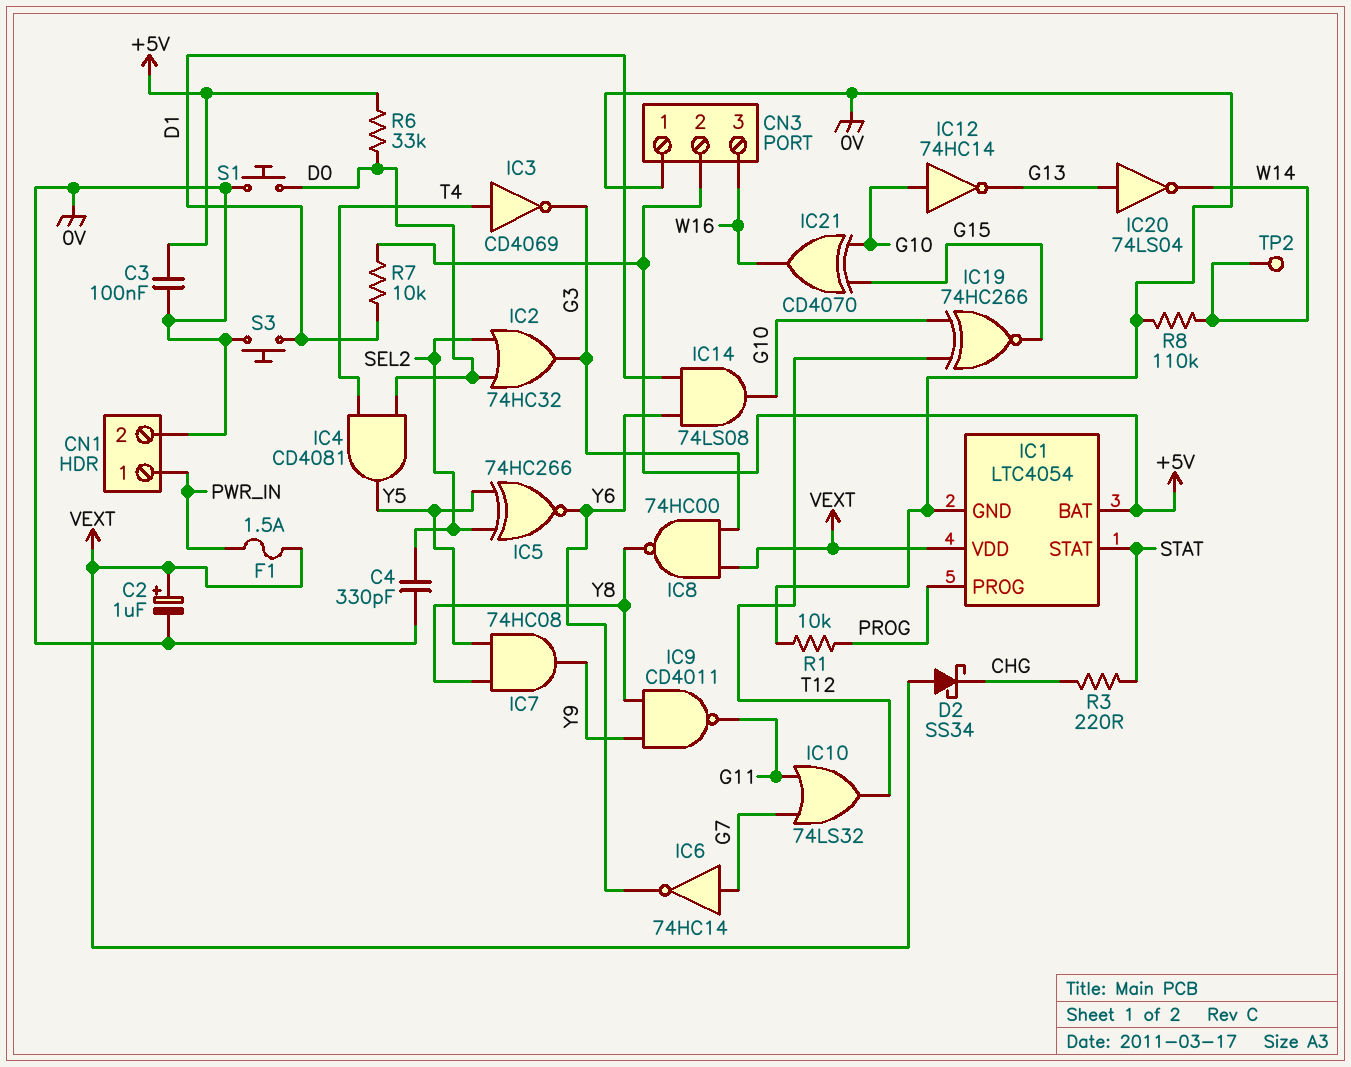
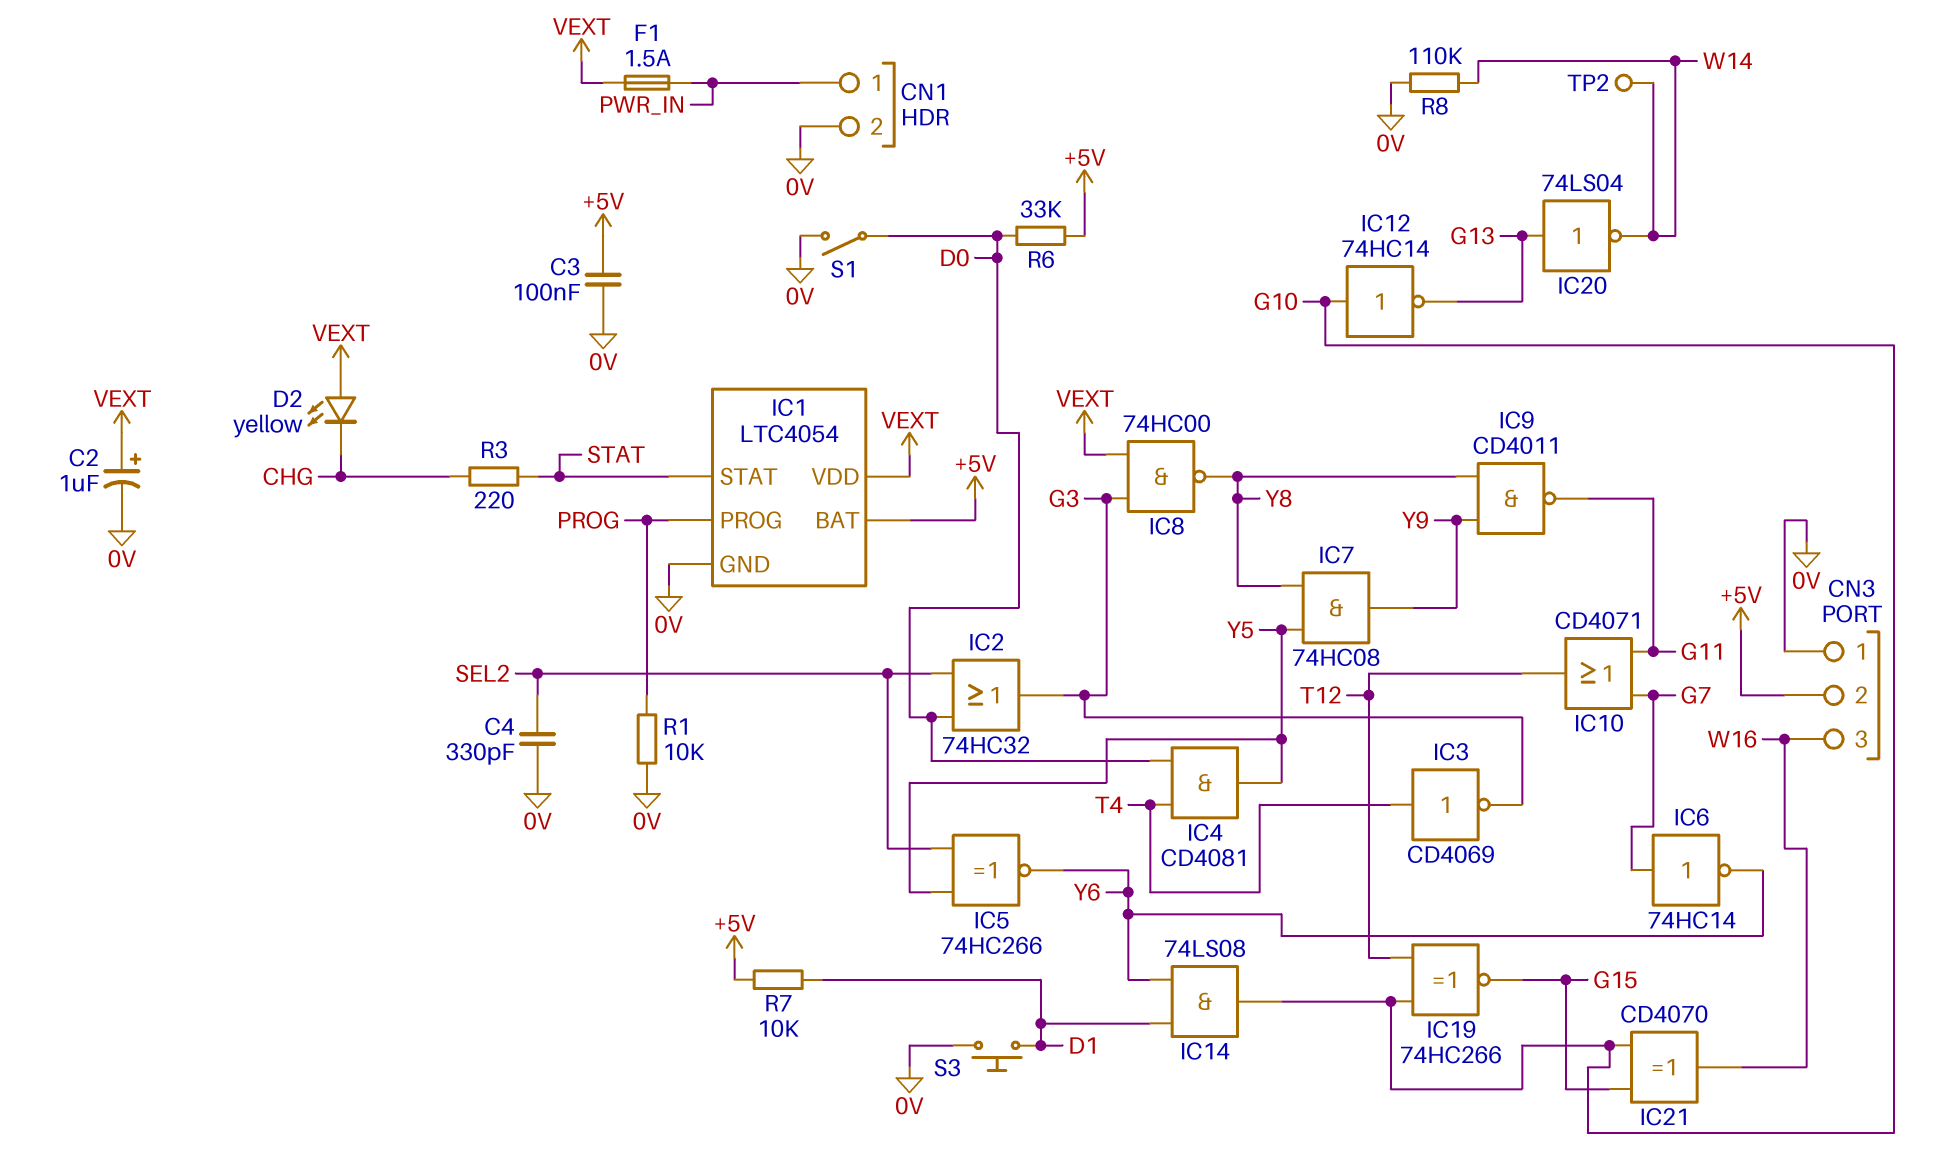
D2: schottky SS34 (A VEXT, K CHG) -> LED yellow (A VEXT, K CHG)
IC10: OR 74LS32 (in G7, in G11, out T12) -> OR CD4071 (in G7, in G11, out T12)
S1: button (0V, D0) -> switch (0V, D0)

